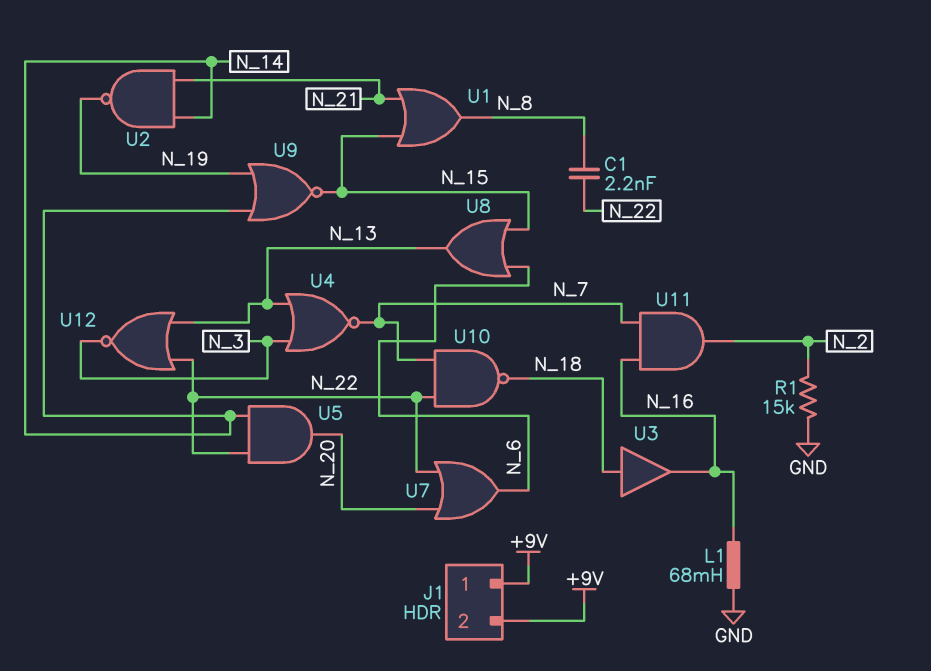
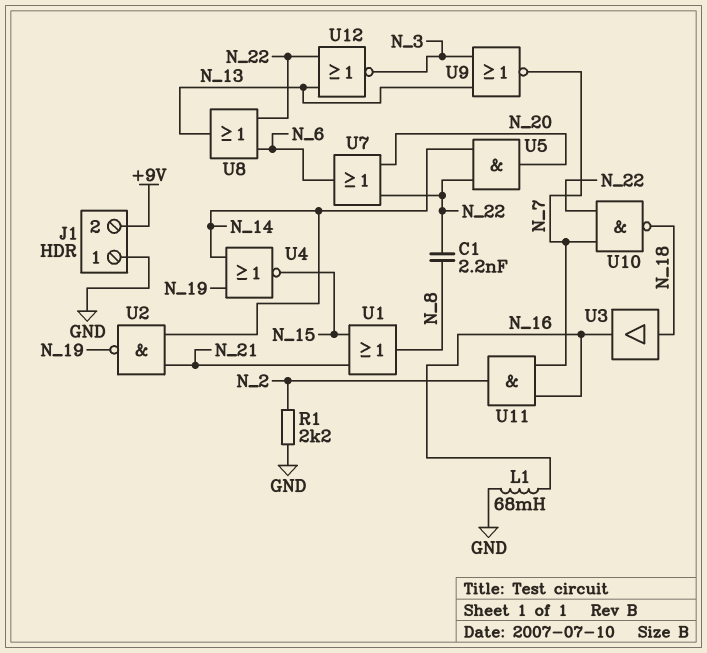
J1 pin 1: +9V -> GND
R1: 15k (GND, N_2) -> 2.2k (GND, N_2)
U4: NOR (in N_3, in N_13, out N_7) -> NOR (in N_14, in N_19, out N_15)
U8: OR (in N_6, in N_15, out N_13) -> OR (in N_6, in N_22, out N_13)
U9: NOR (in N_14, in N_19, out N_15) -> NOR (in N_3, in N_13, out N_7)

